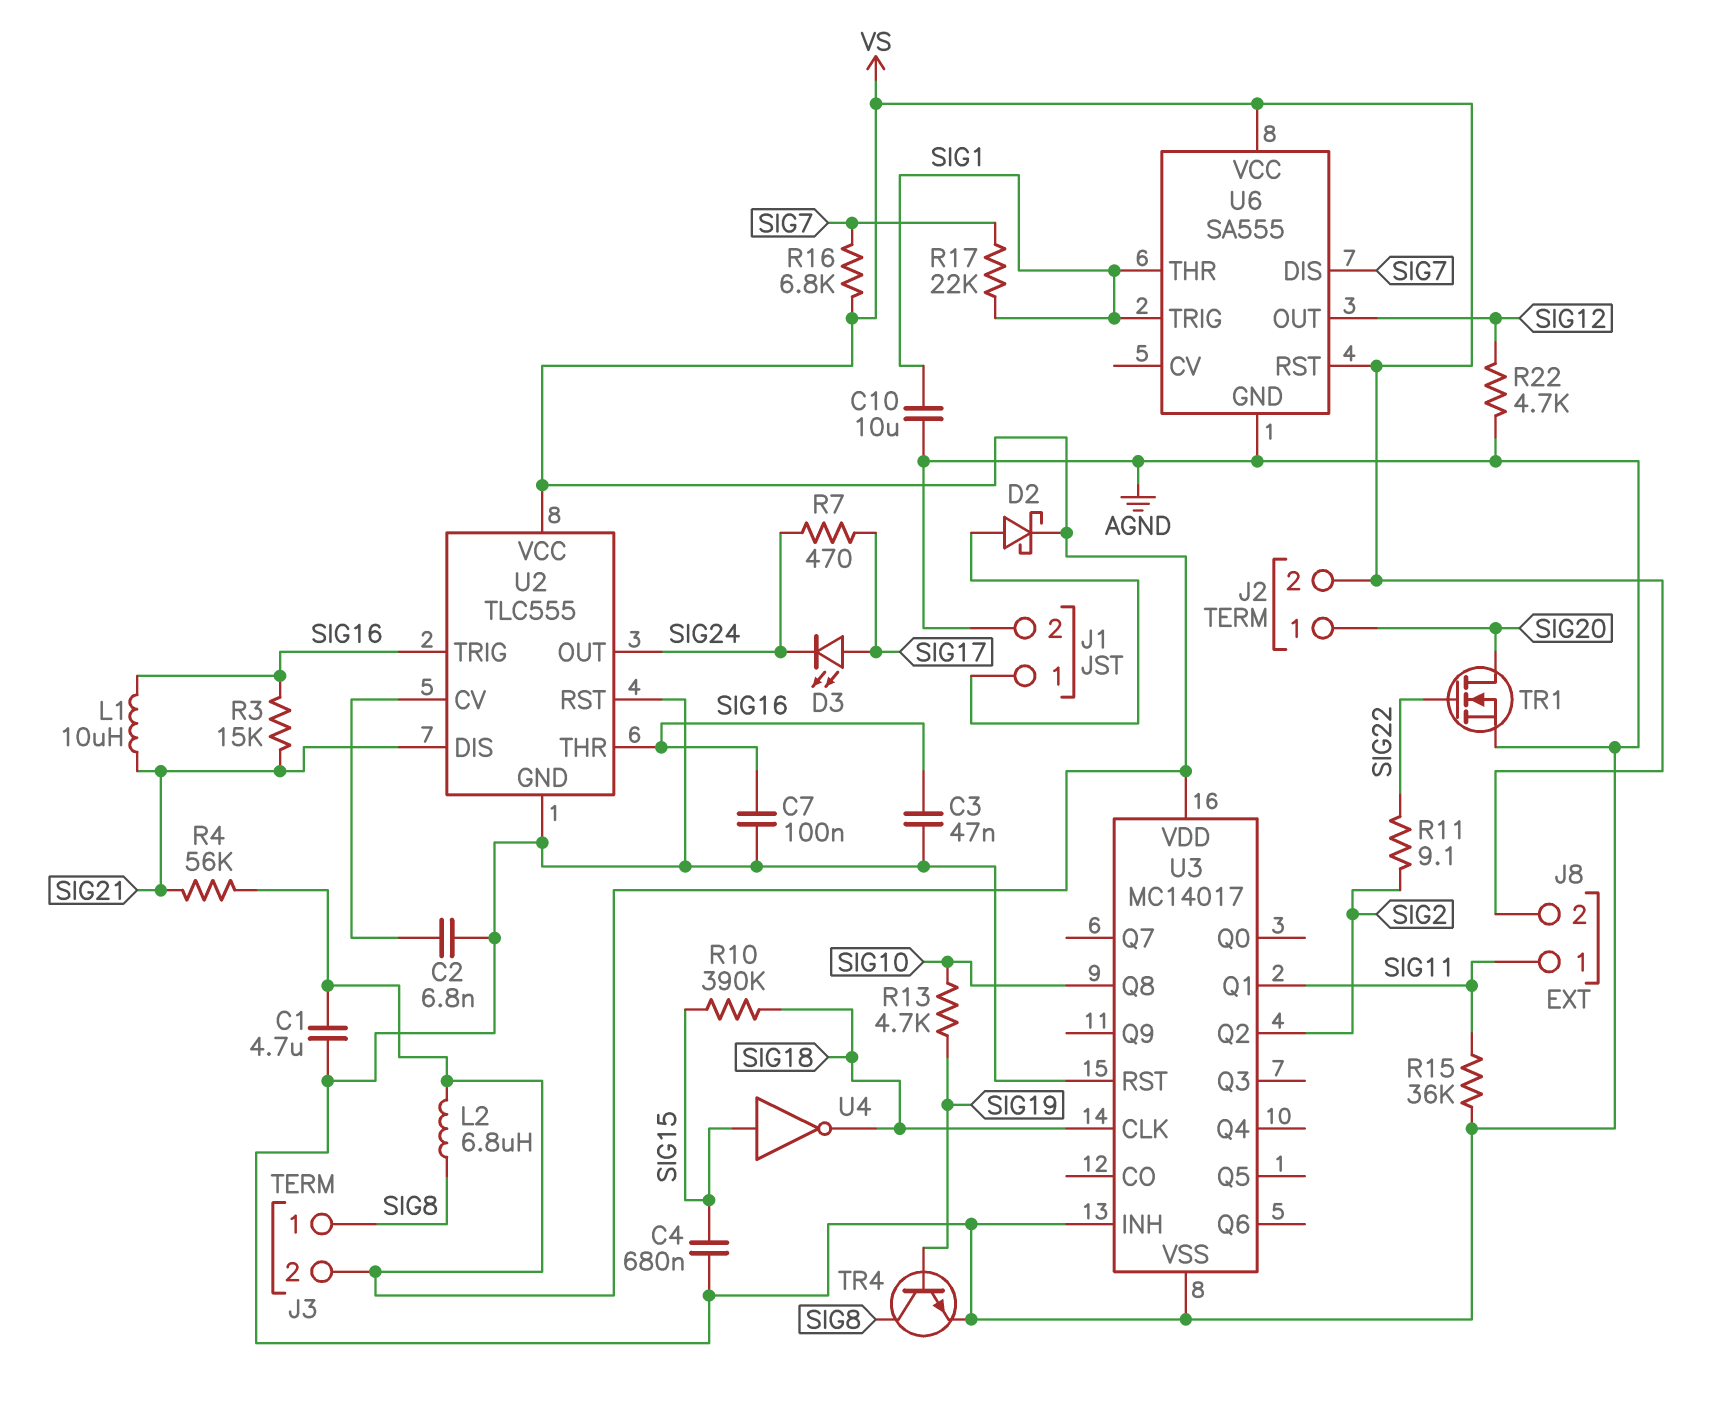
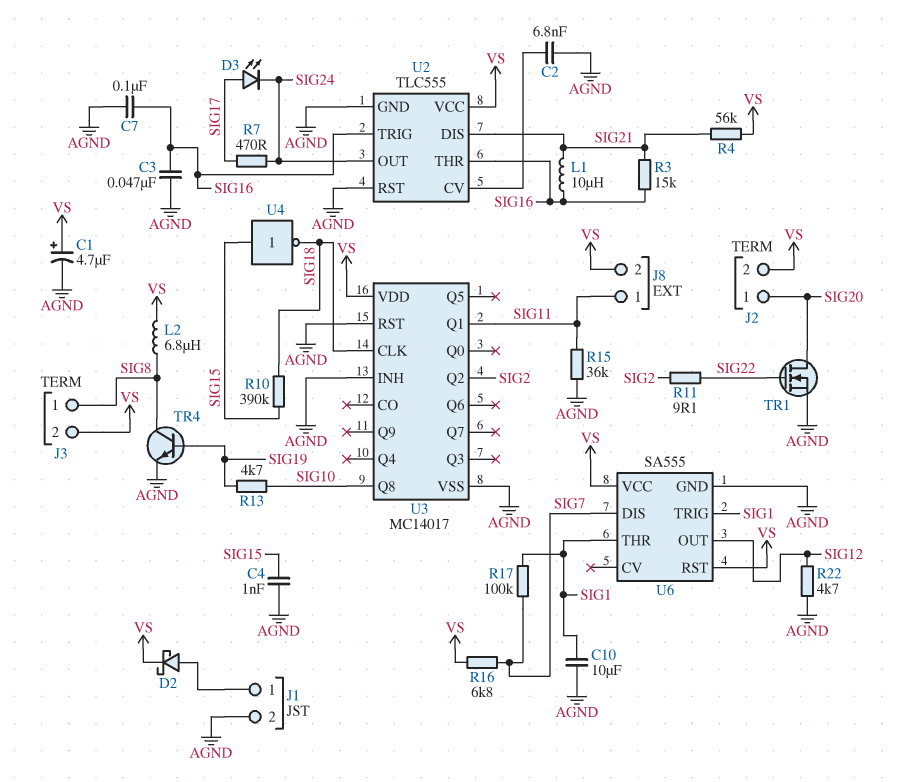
C1: 4.7uF (AGND, VS) -> 4.7uF (plus VS, minus AGND)
C4: 680nF (AGND, SIG15) -> 1nF (AGND, SIG15)
R17: 22k (SIG1, SIG7) -> 100k (SIG1, SIG7)

